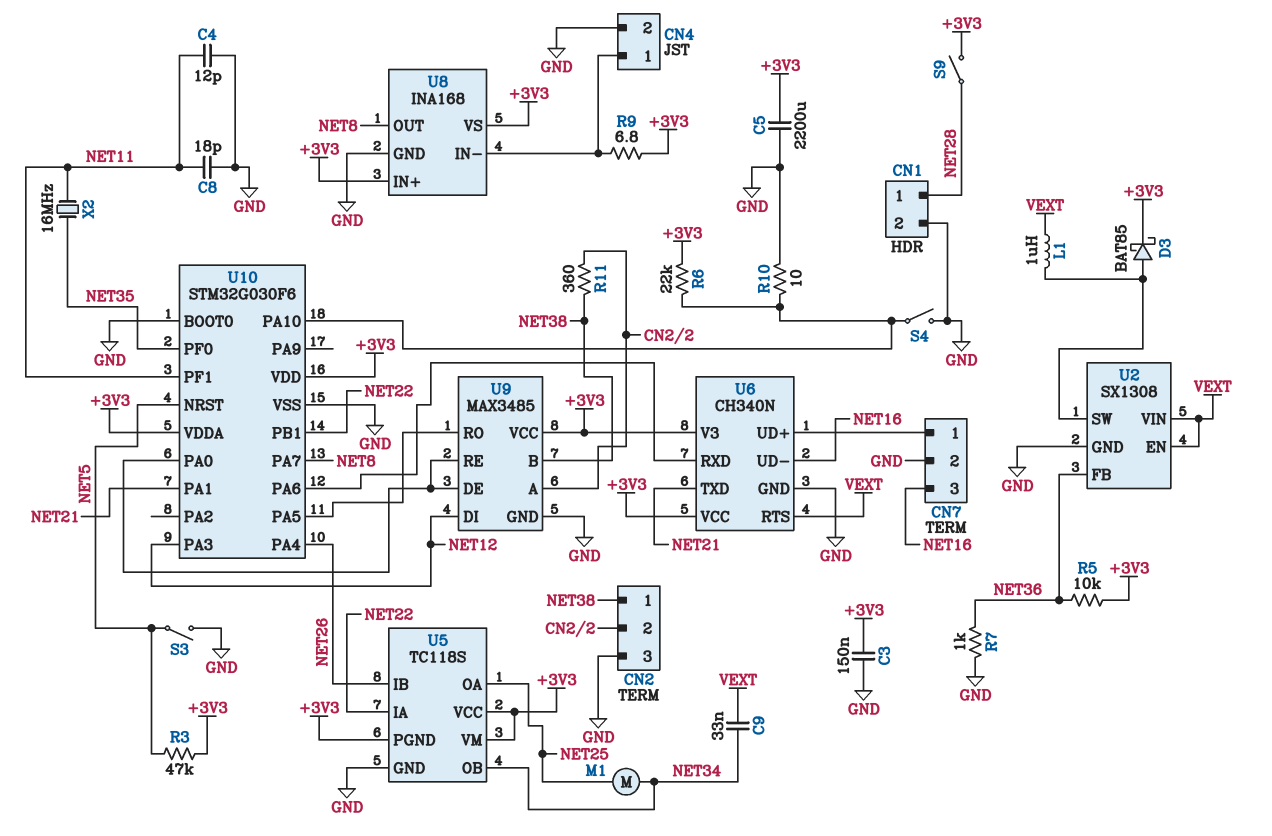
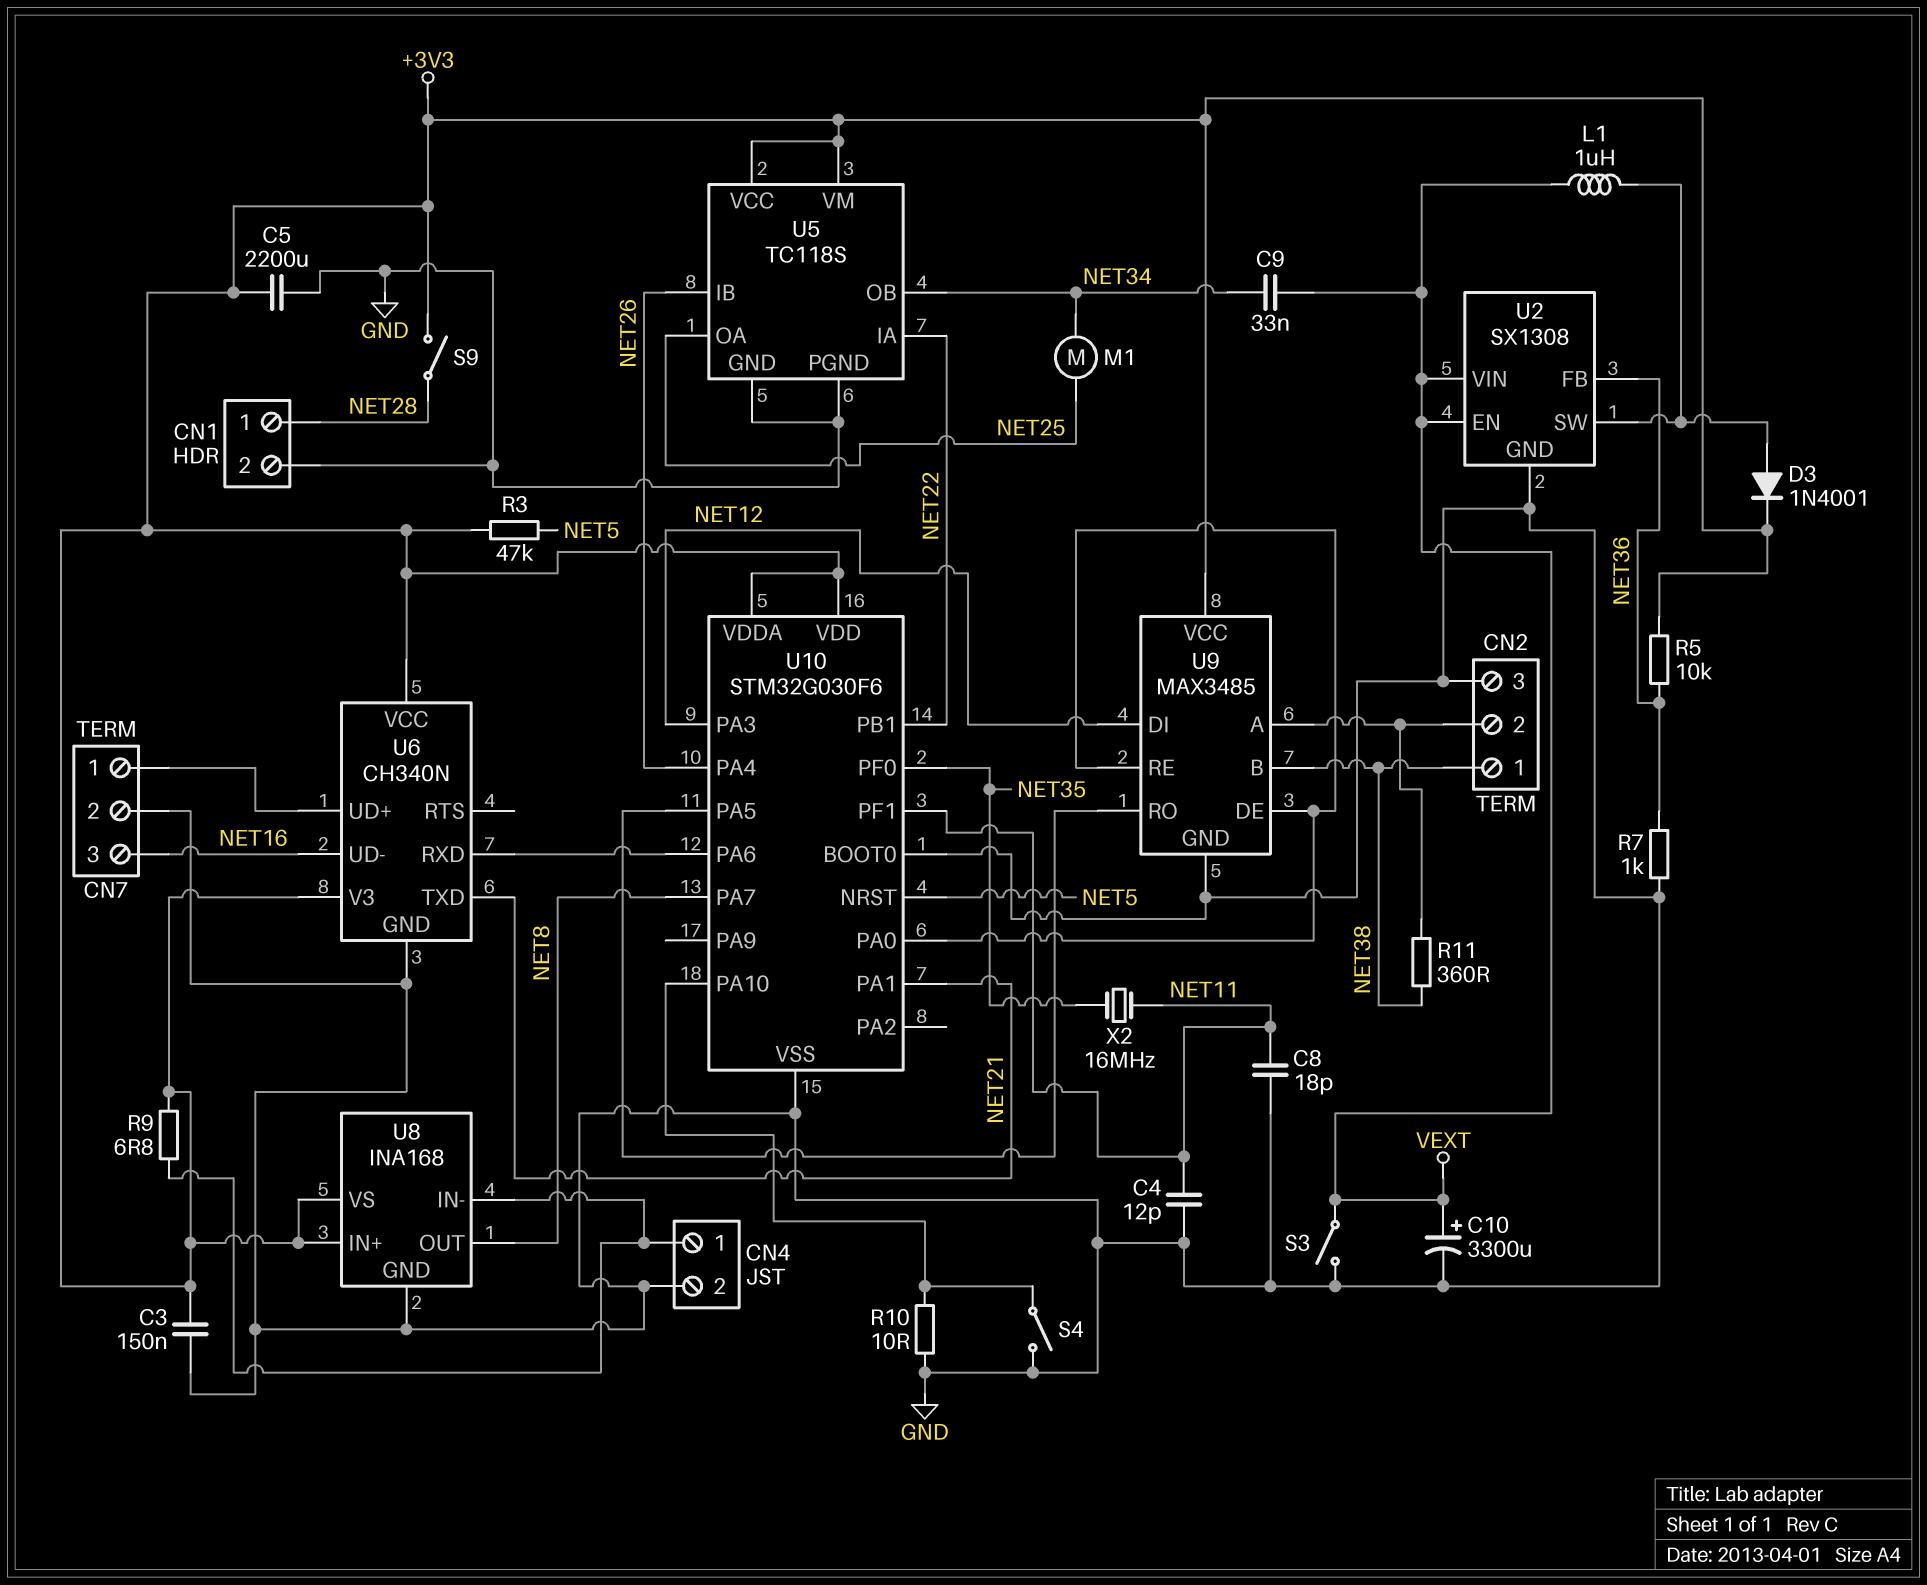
C10: none -> 3300uF (plus VEXT, minus GND)
D3: schottky BAT85 (A U2/SW, K +3V3) -> diode 1N4001 (A U2/SW, K +3V3)
R6: 22k (+3V3, U10/PA10) -> none
S3: switch (GND, NET5) -> switch (GND, VEXT)
U5 pin PGND: +3V3 -> GND
U6 pin RTS: VEXT -> none

